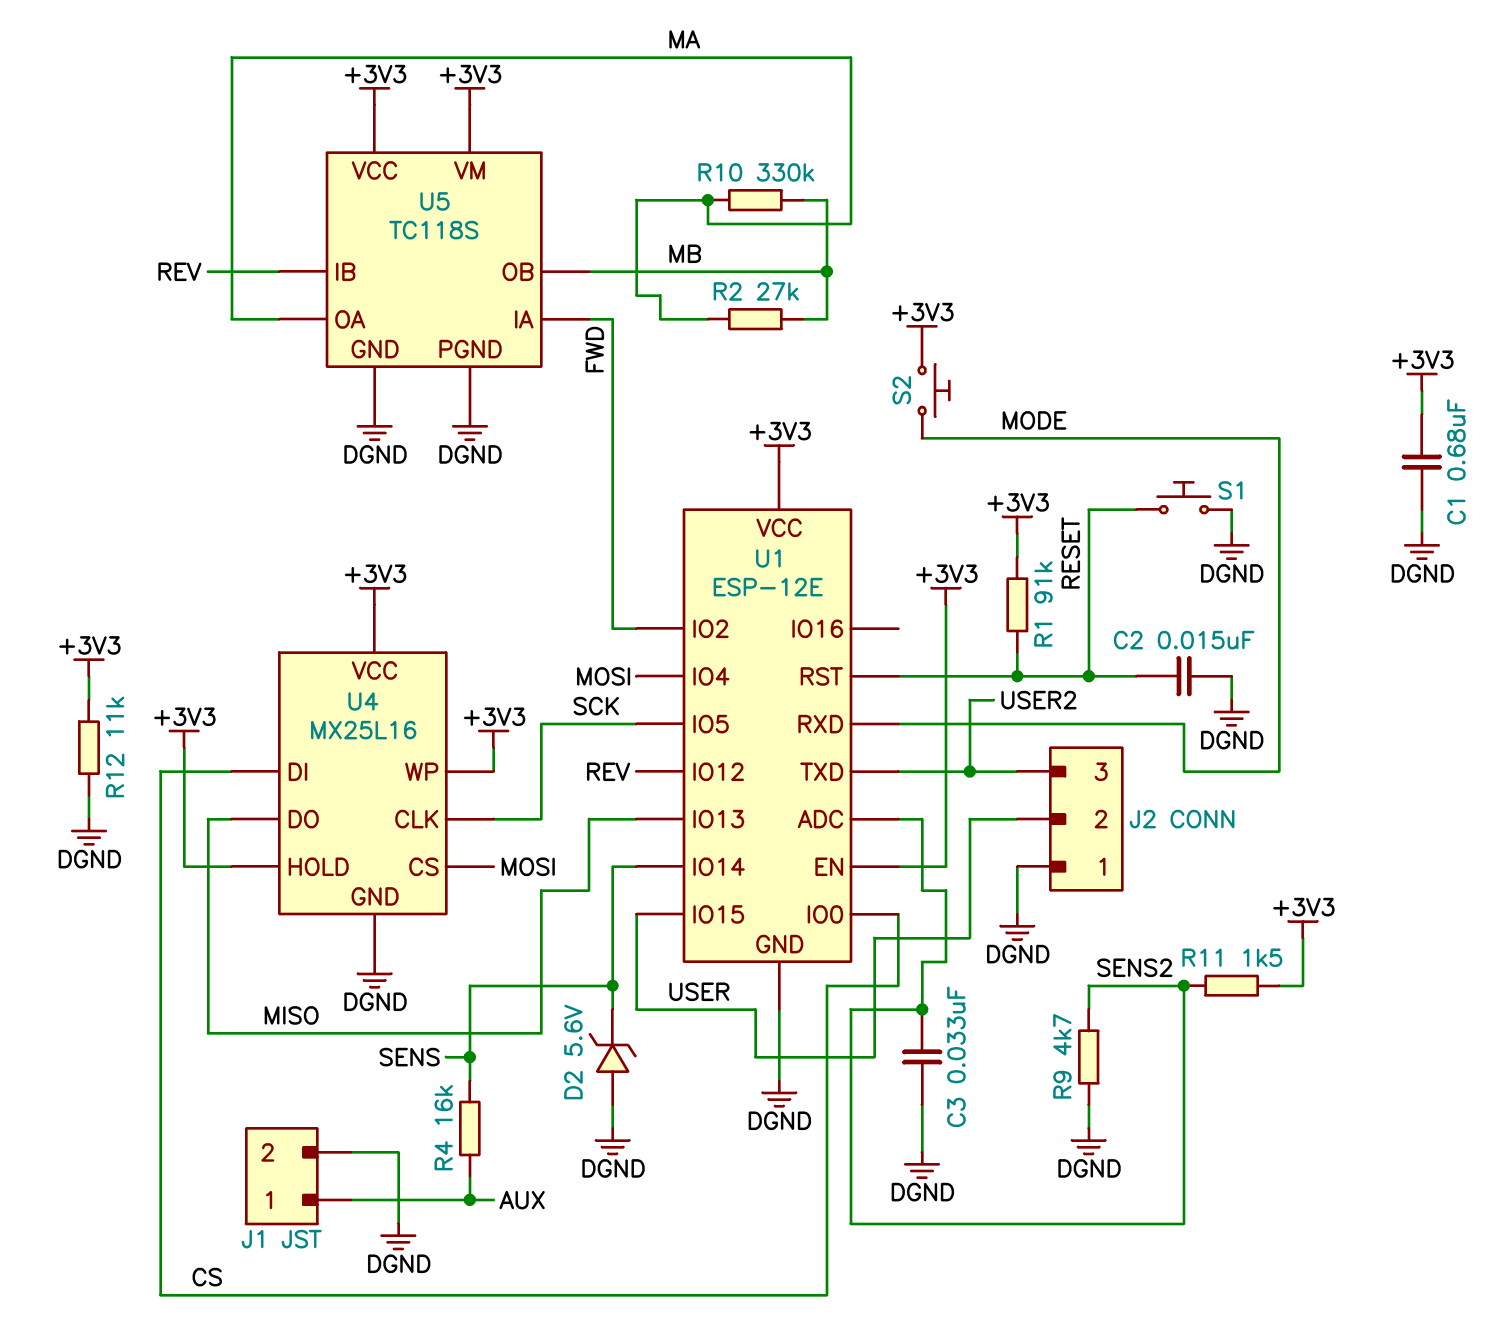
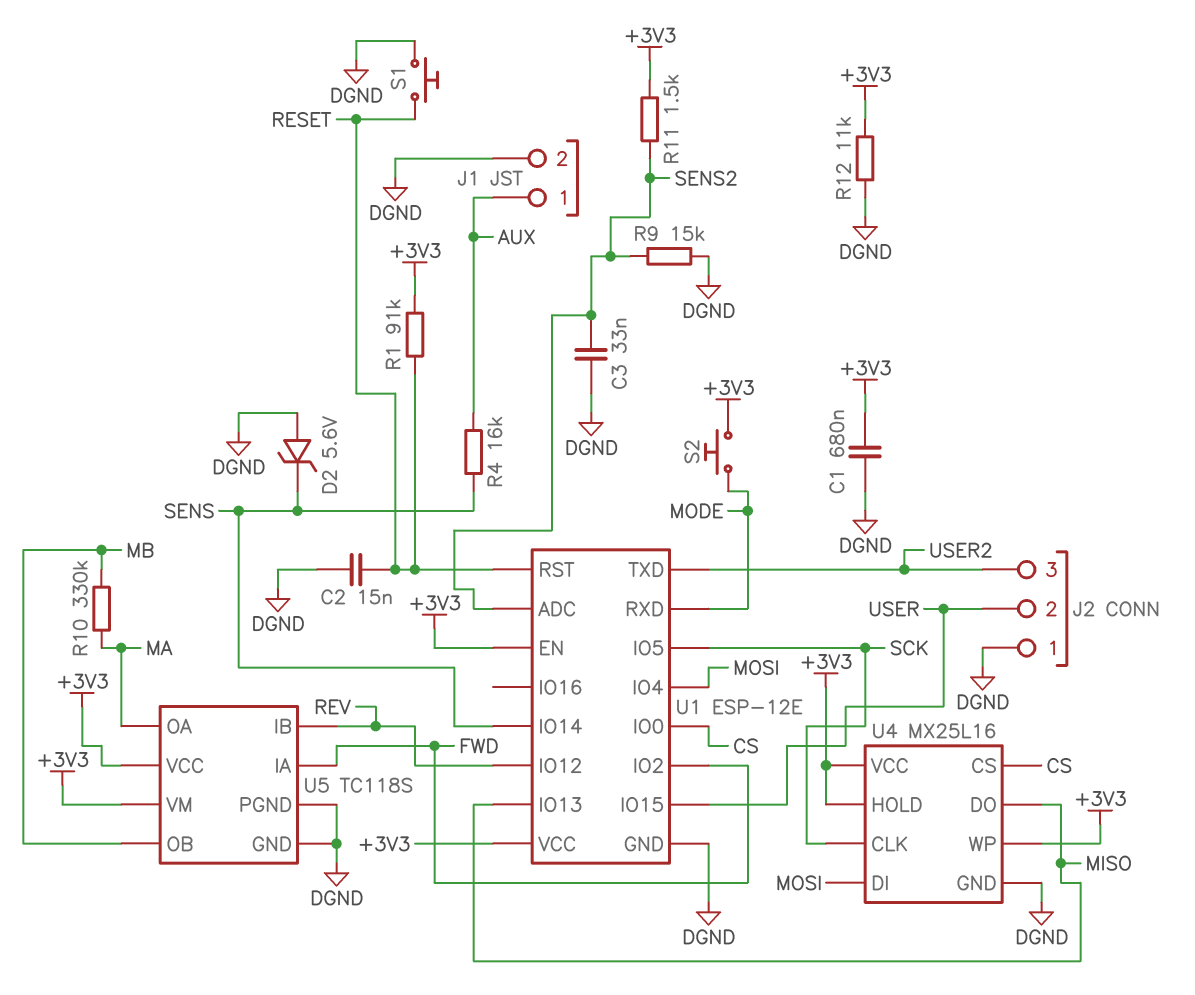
R2: 27k (MA, MB) -> none
R9: 4.7k (DGND, SENS2) -> 15k (DGND, SENS2)
U4 pin CS: MOSI -> CS
U4 pin DI: CS -> MOSI

